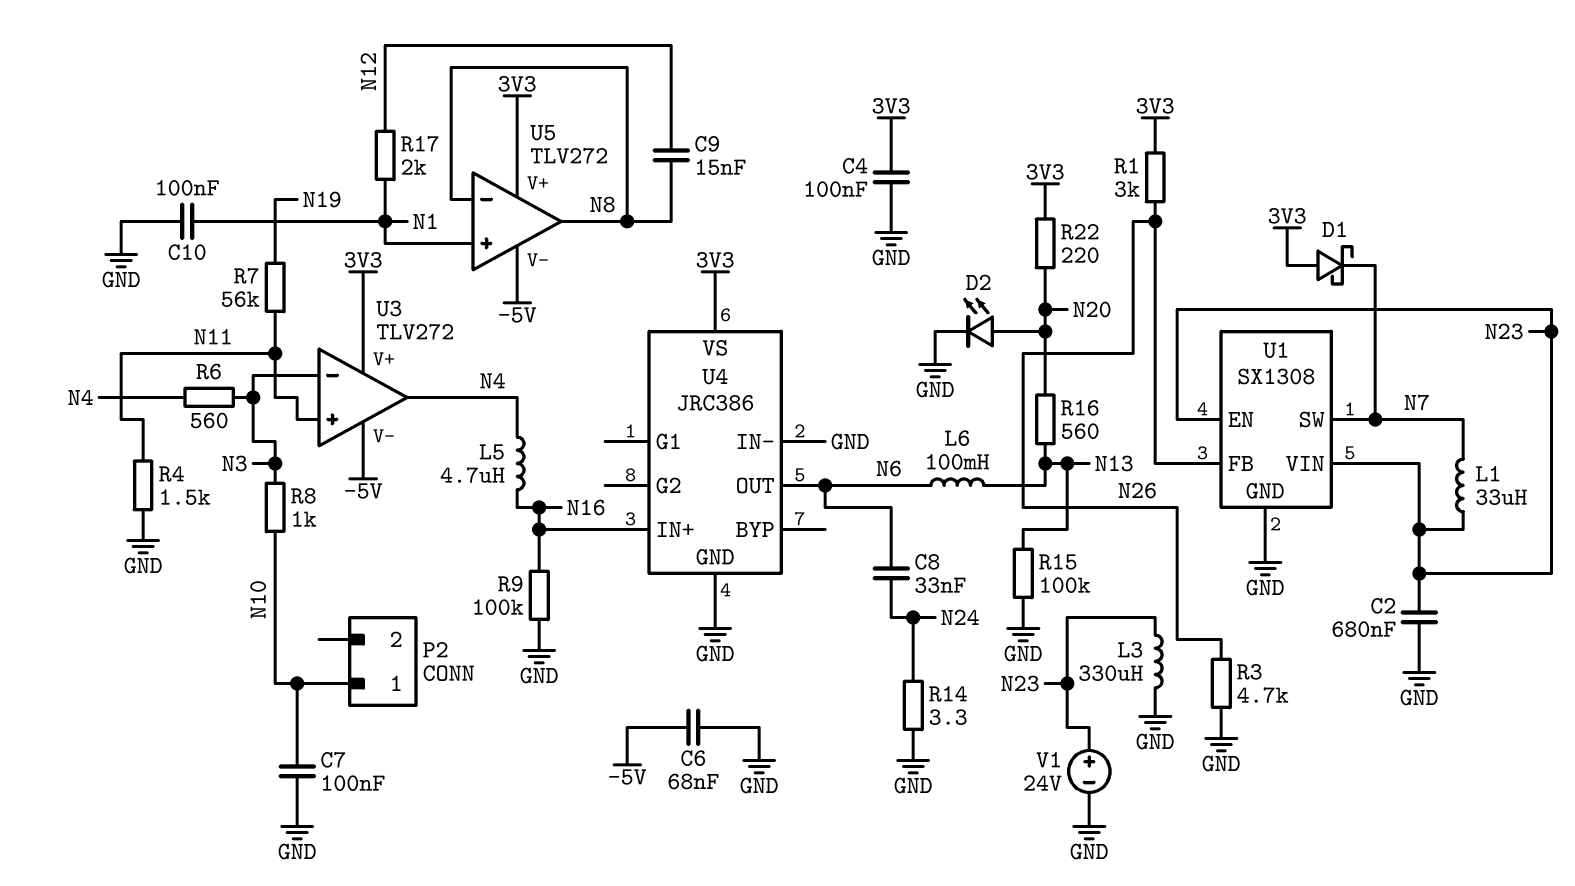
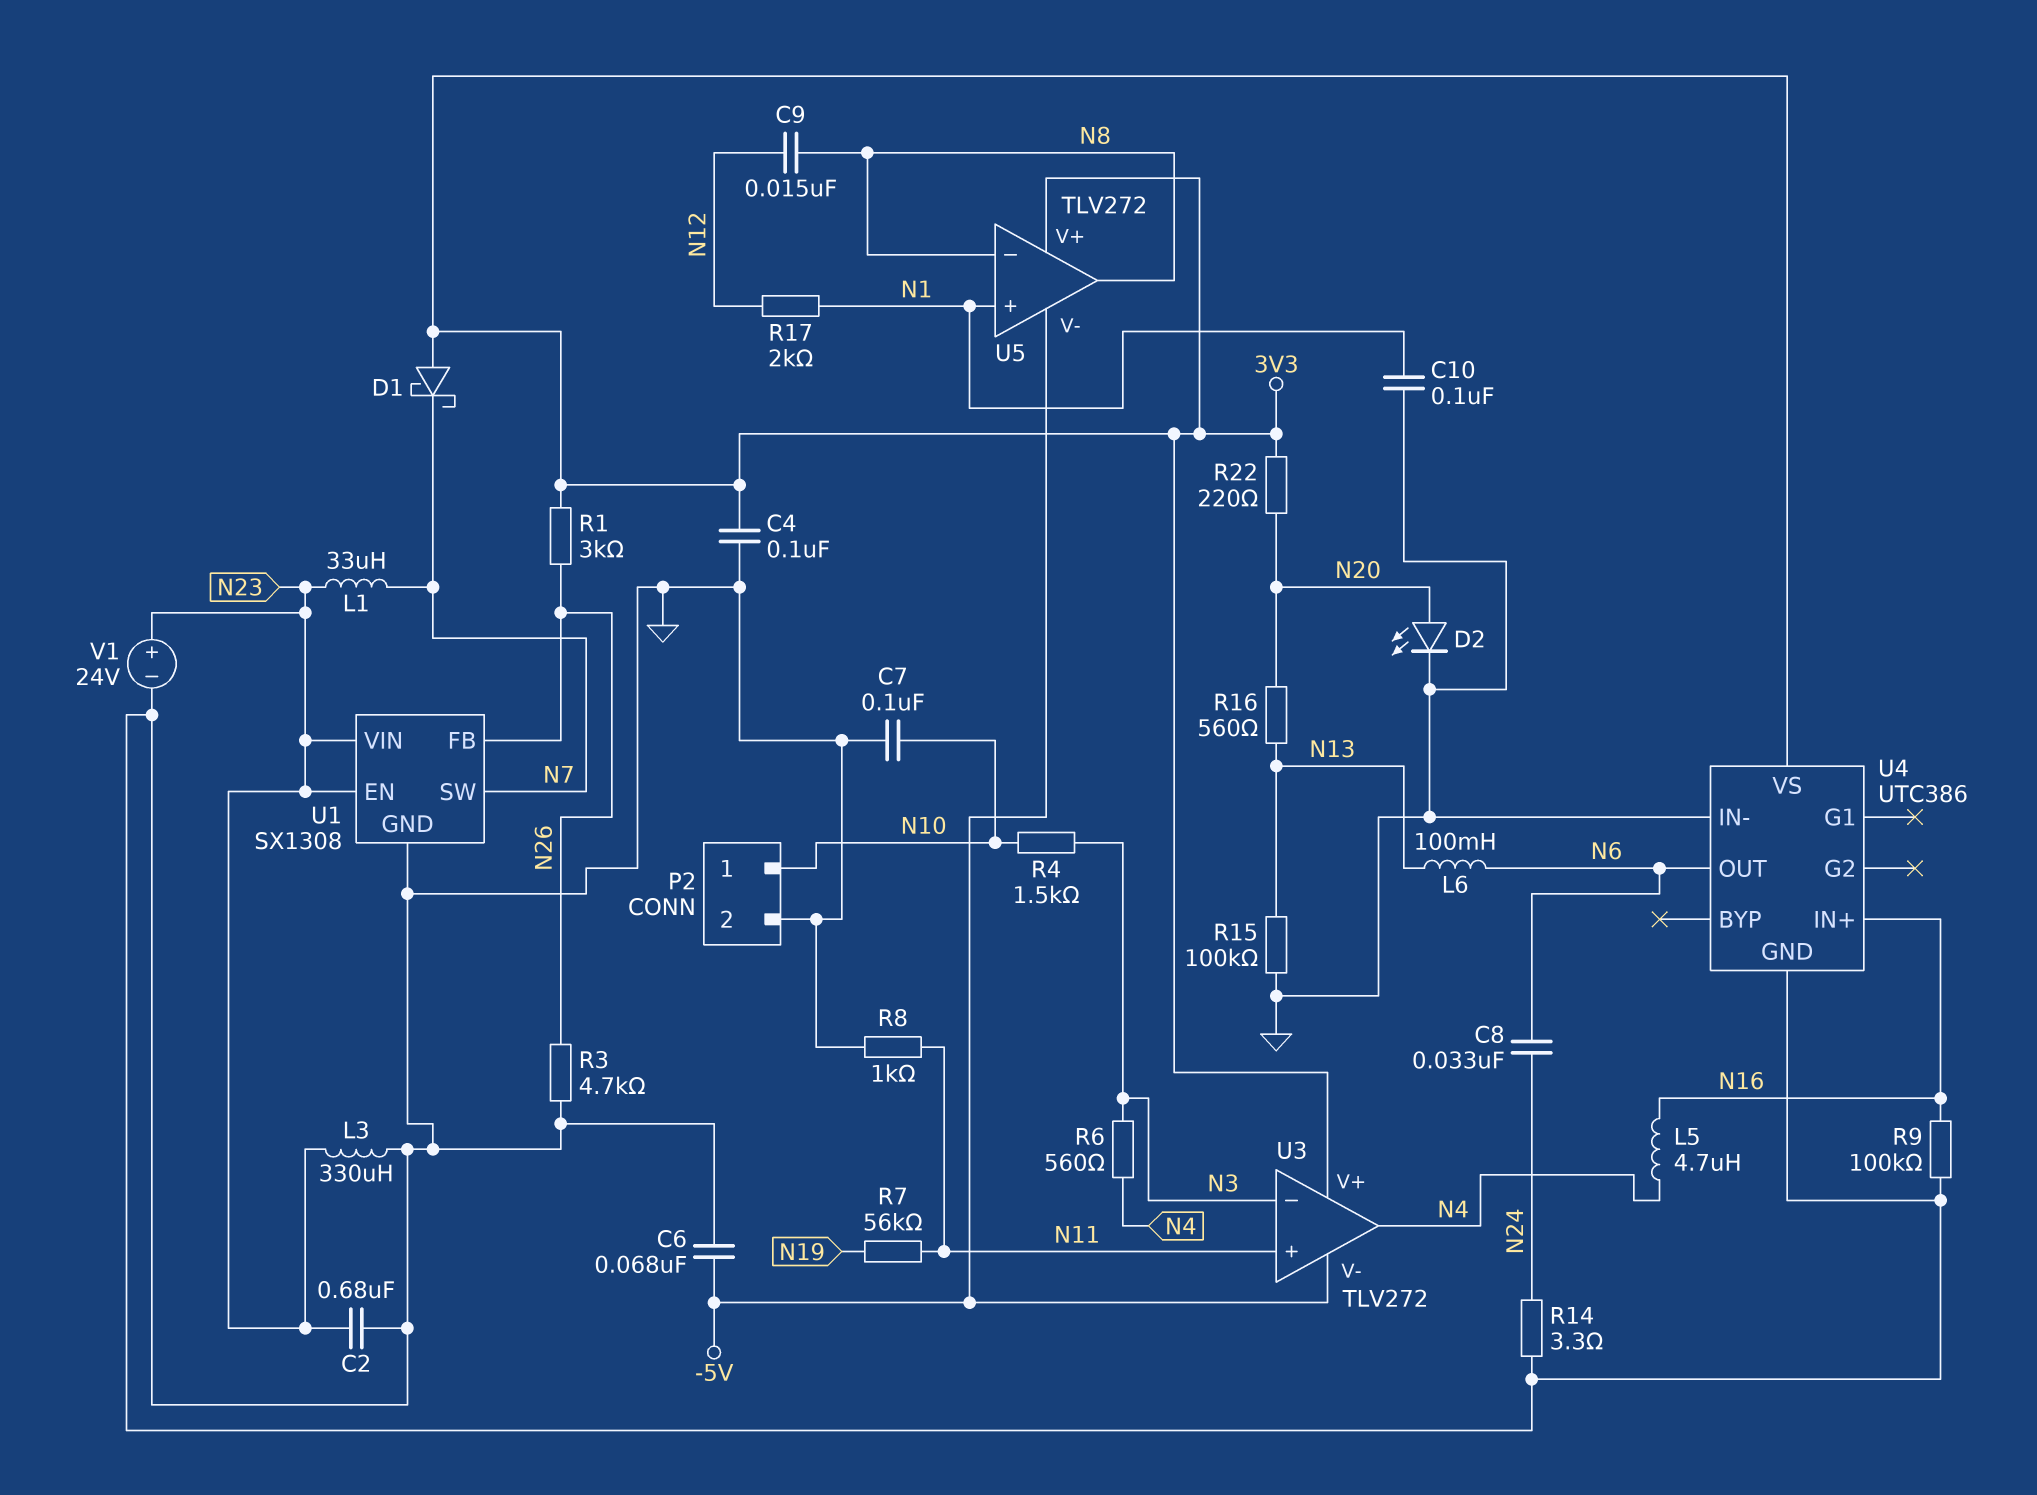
P2 pin 2: none -> GND
R4: 1.5k (GND, N11) -> 1.5k (N3, N10)
R8: 1k (N3, N10) -> 1k (GND, N11)
U4: JRC386 -> UTC386

